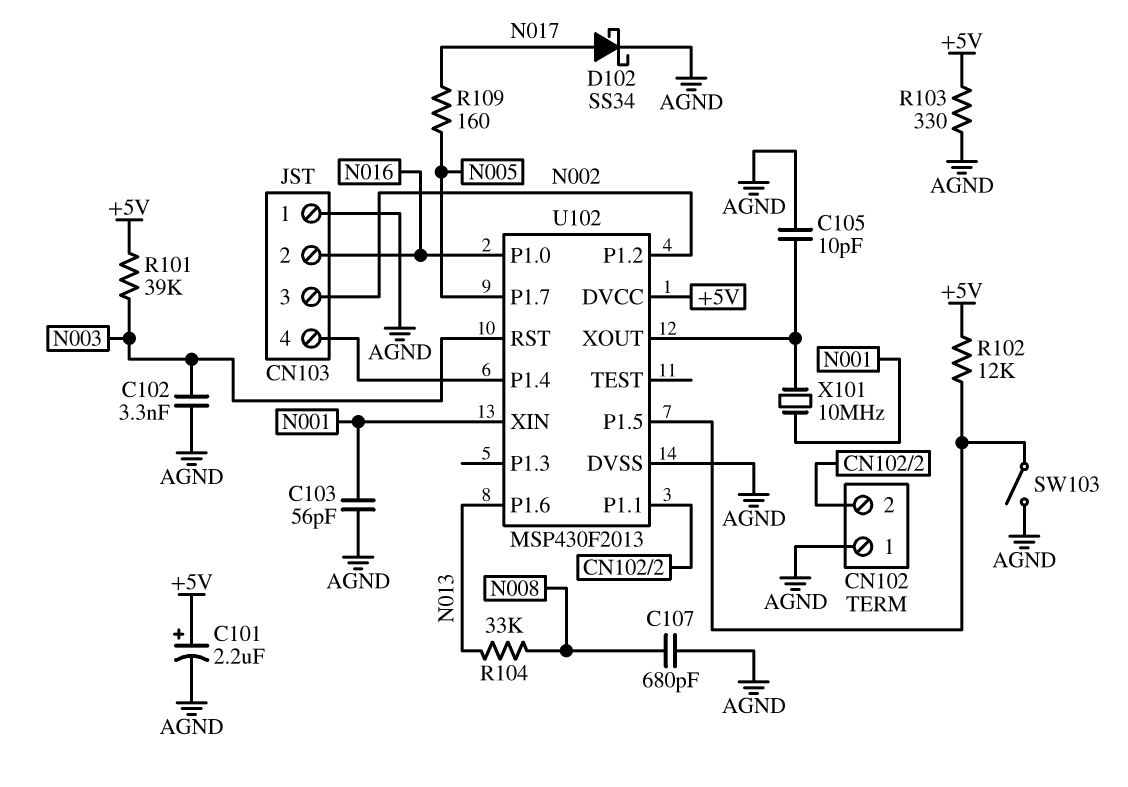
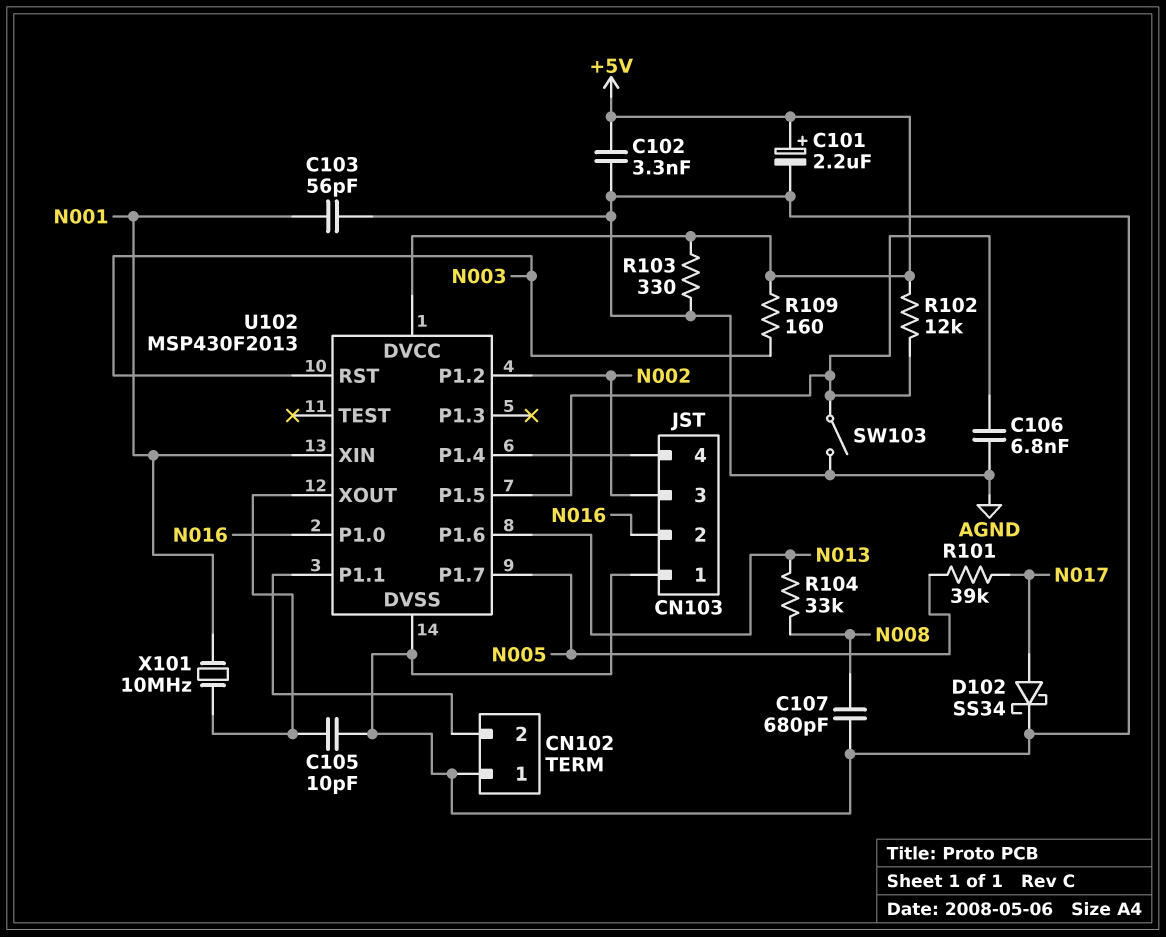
C102: 3.3nF (AGND, N003) -> 3.3nF (+5V, AGND)
C106: none -> 6.8nF (AGND, U102/P1.5)
R101: 39k (+5V, N003) -> 39k (N005, N017)
R109: 160 (N005, N017) -> 160 (+5V, N003)

